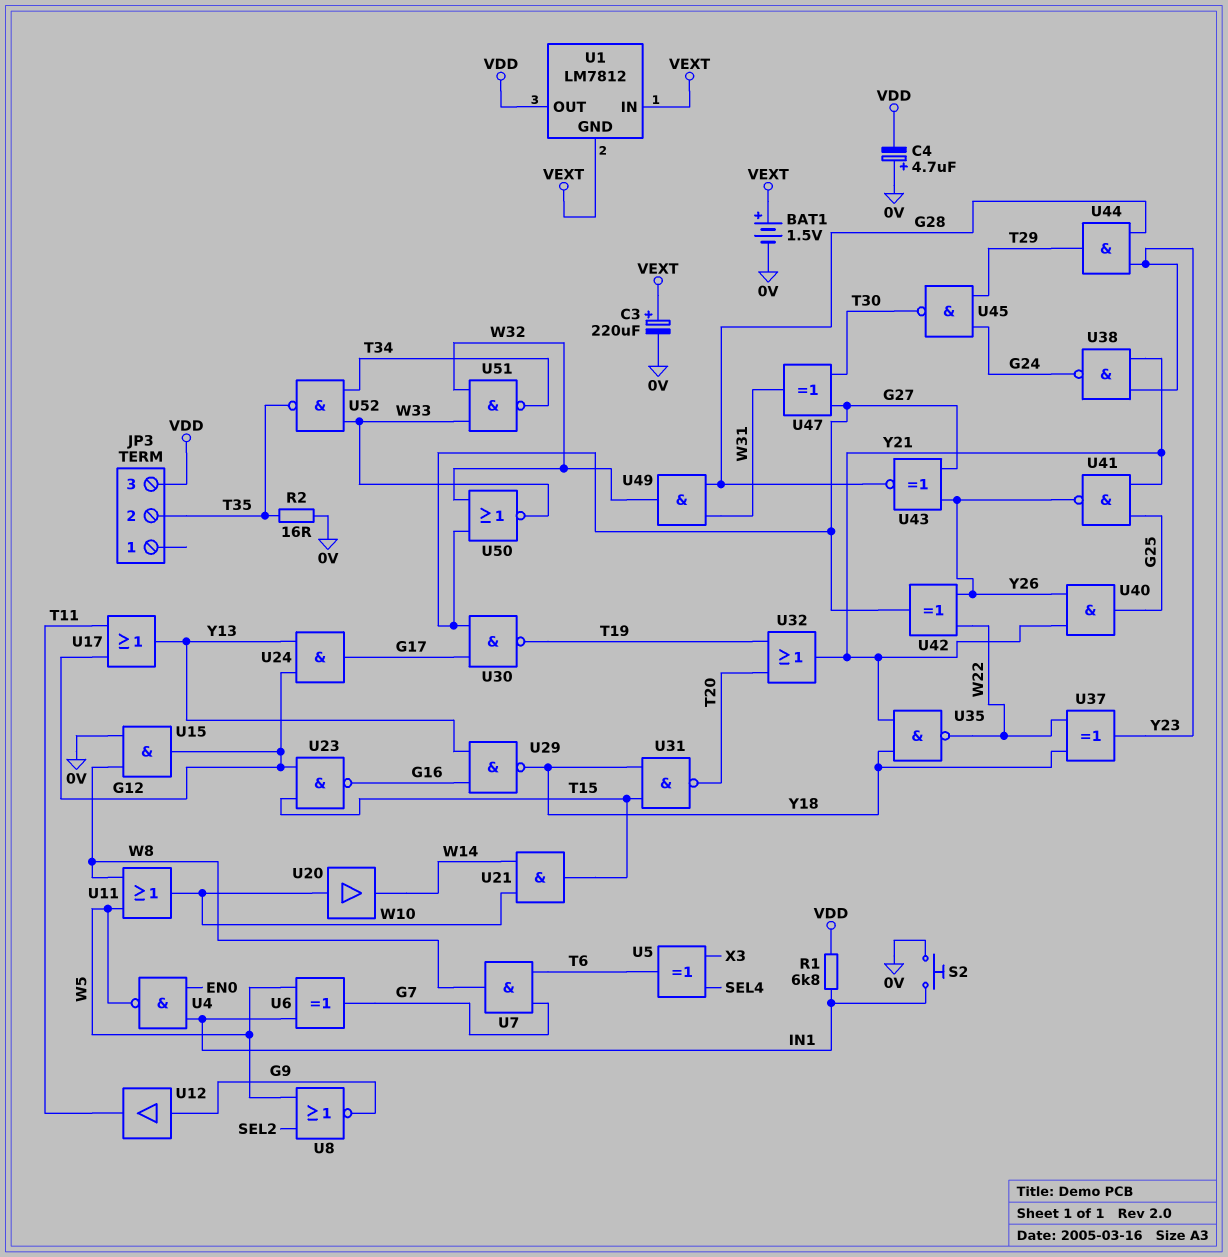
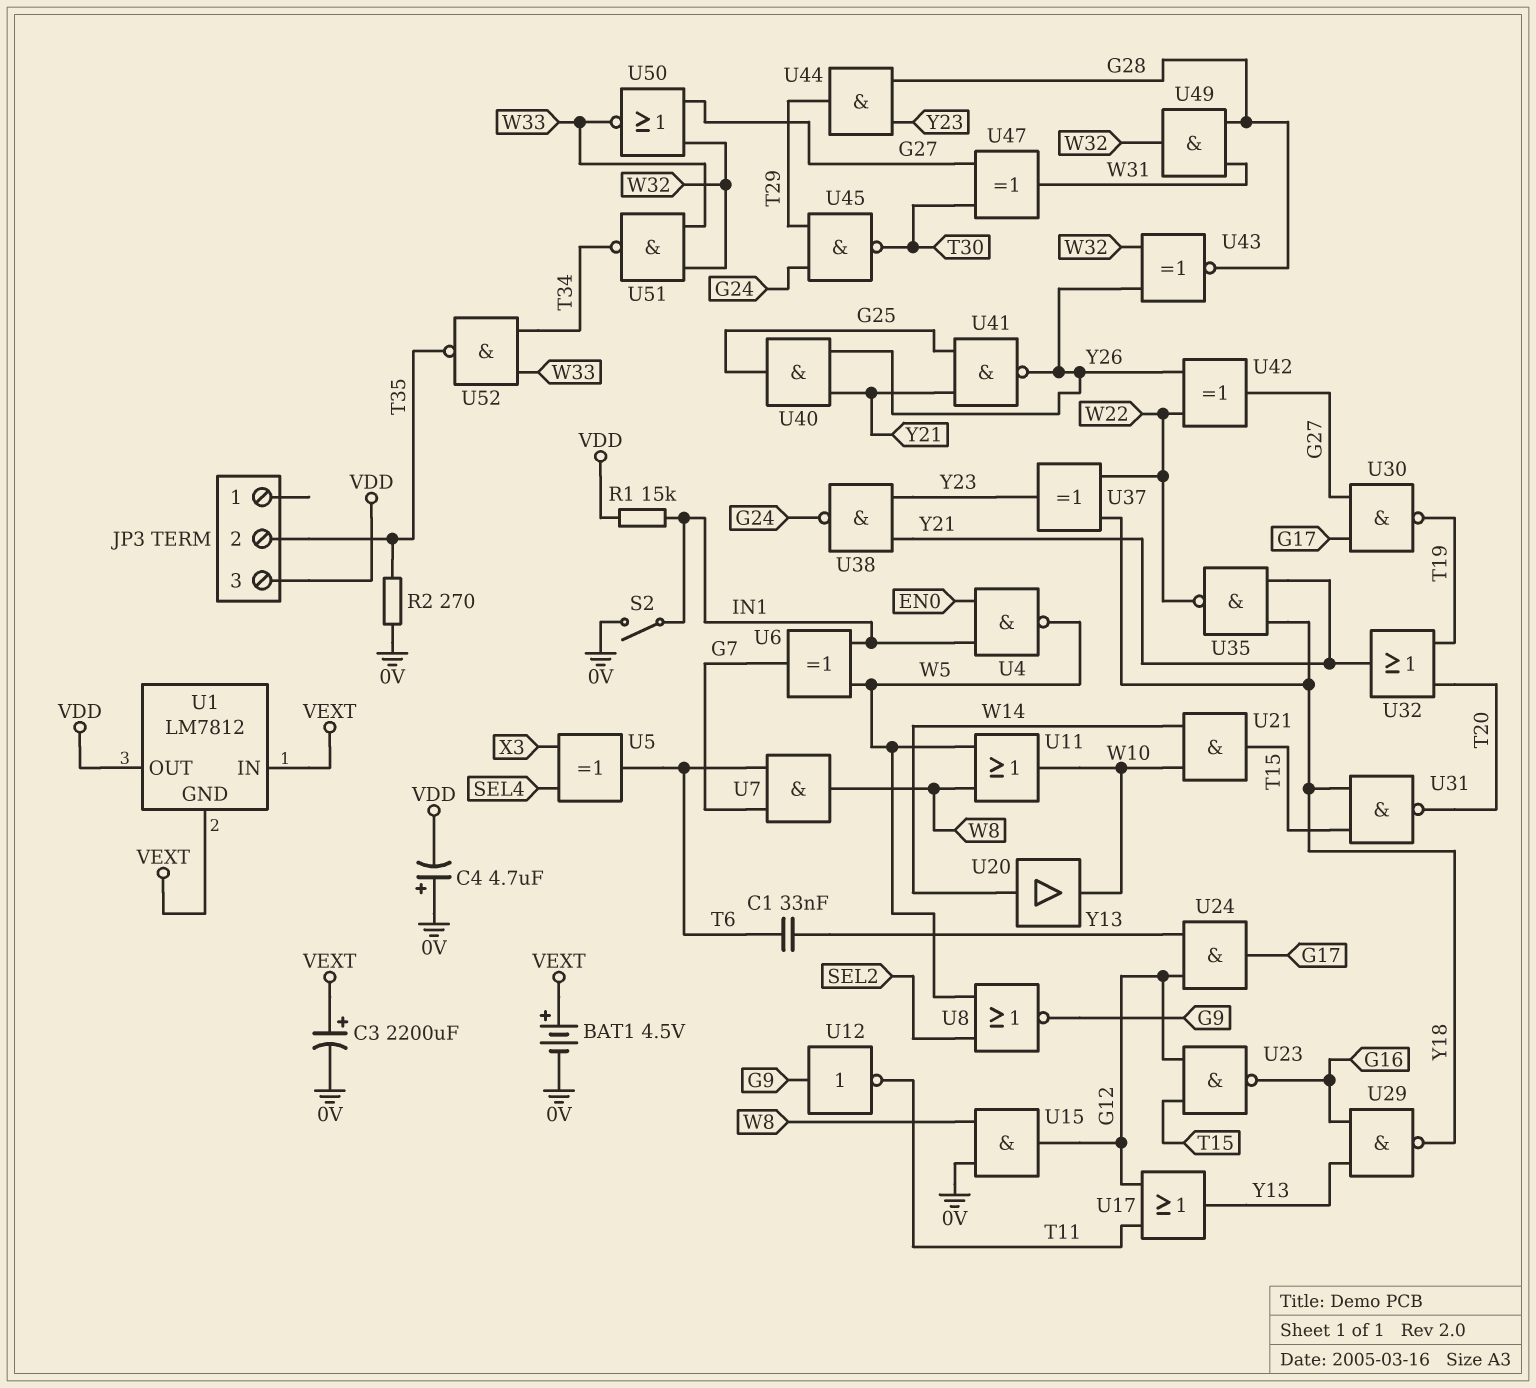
BAT1: 1.5V (plus VEXT, minus 0V) -> 4.5V (plus VEXT, minus 0V)
C1: none -> 33nF (T6, Y13)
C3: 220uF (plus VEXT, minus 0V) -> 2200uF (plus VEXT, minus 0V)
R1: 6.8k (IN1, VDD) -> 15k (IN1, VDD)
R2: 16 (0V, T35) -> 270 (0V, T35)
S2: button (0V, IN1) -> switch (0V, IN1)
U12: buffer (in G9, out T11) -> NOT (in G9, out T11)
U20: buffer (in W10, out W14) -> buffer (in W14, out W10)
U43: XNOR (in G27, in Y26, out G28) -> XNOR (in W32, in Y26, out G28)

